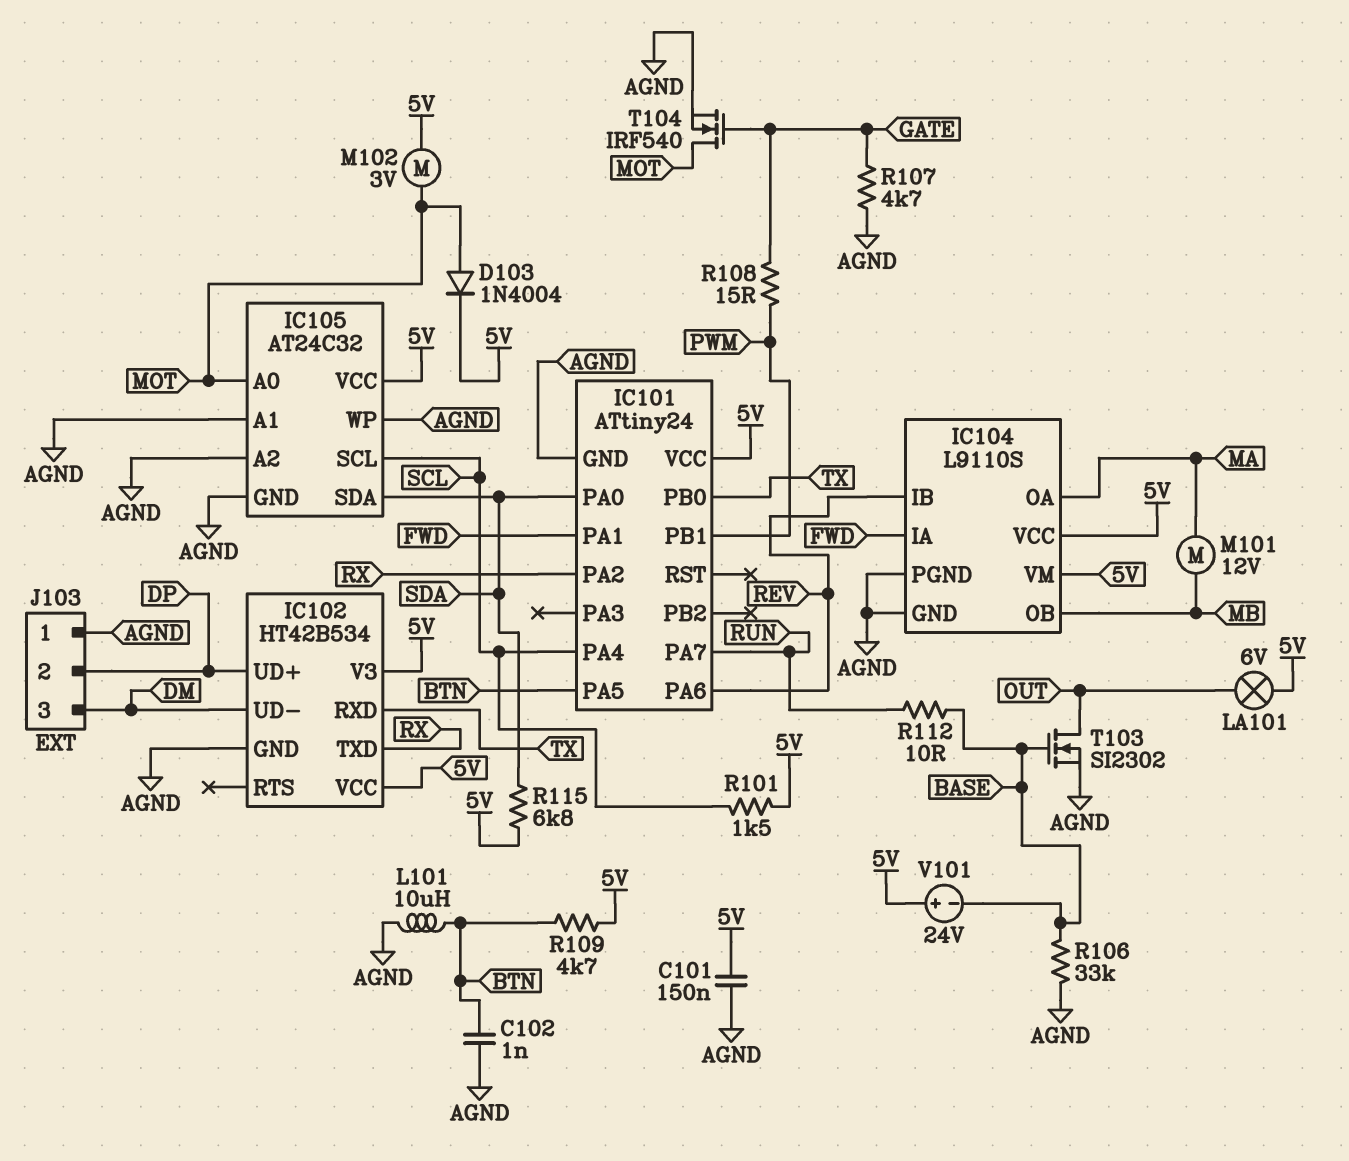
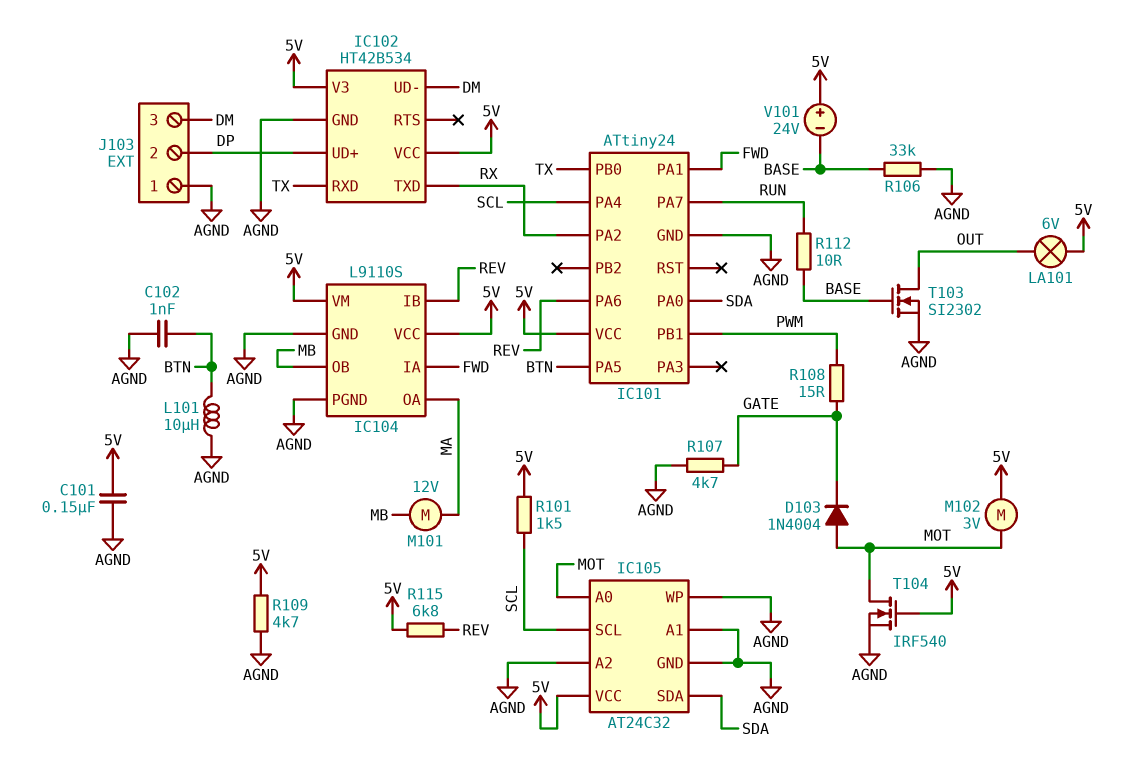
D103: diode 1N4004 (A MOT, K 5V) -> diode 1N4004 (A MOT, K GATE)
R109: 4.7k (5V, BTN) -> 4.7k (5V, AGND)
R115: 6.8k (5V, SDA) -> 6.8k (5V, REV)
T104: NMOS IRF540 (G GATE, D MOT, S AGND) -> NMOS IRF540 (G 5V, D MOT, S AGND)

